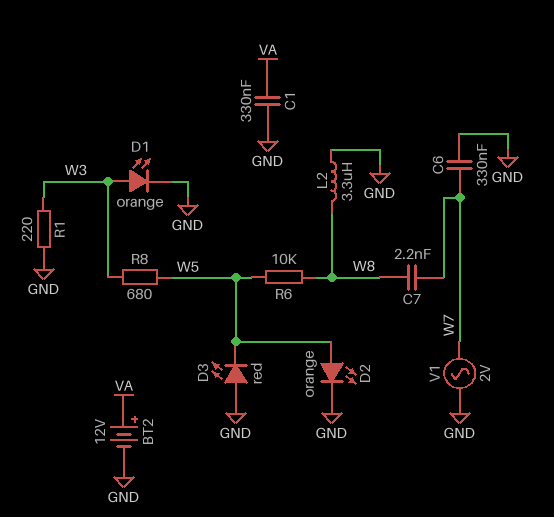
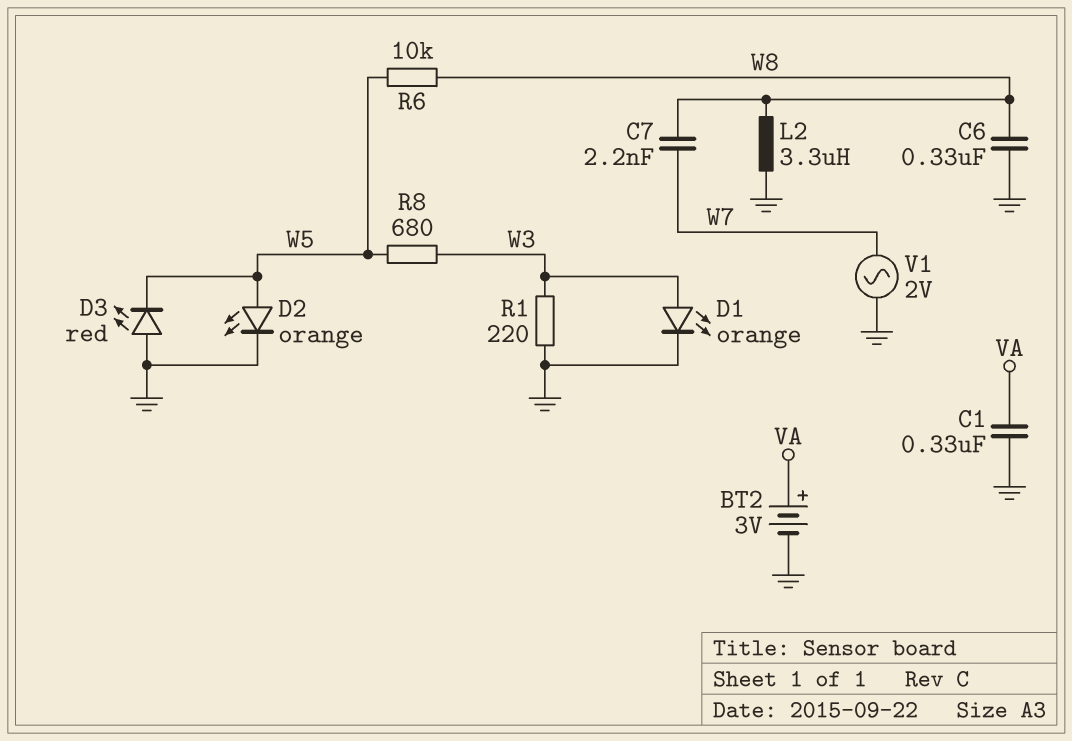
BT2: 12V (plus VA, minus GND) -> 3V (plus VA, minus GND)
C6: 330nF (GND, W7) -> 330nF (GND, W8)

